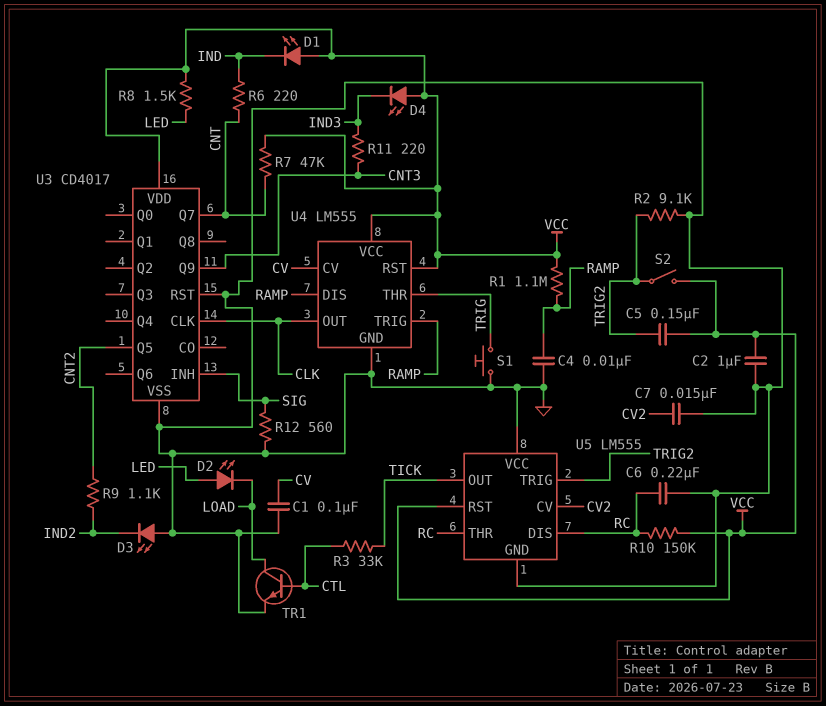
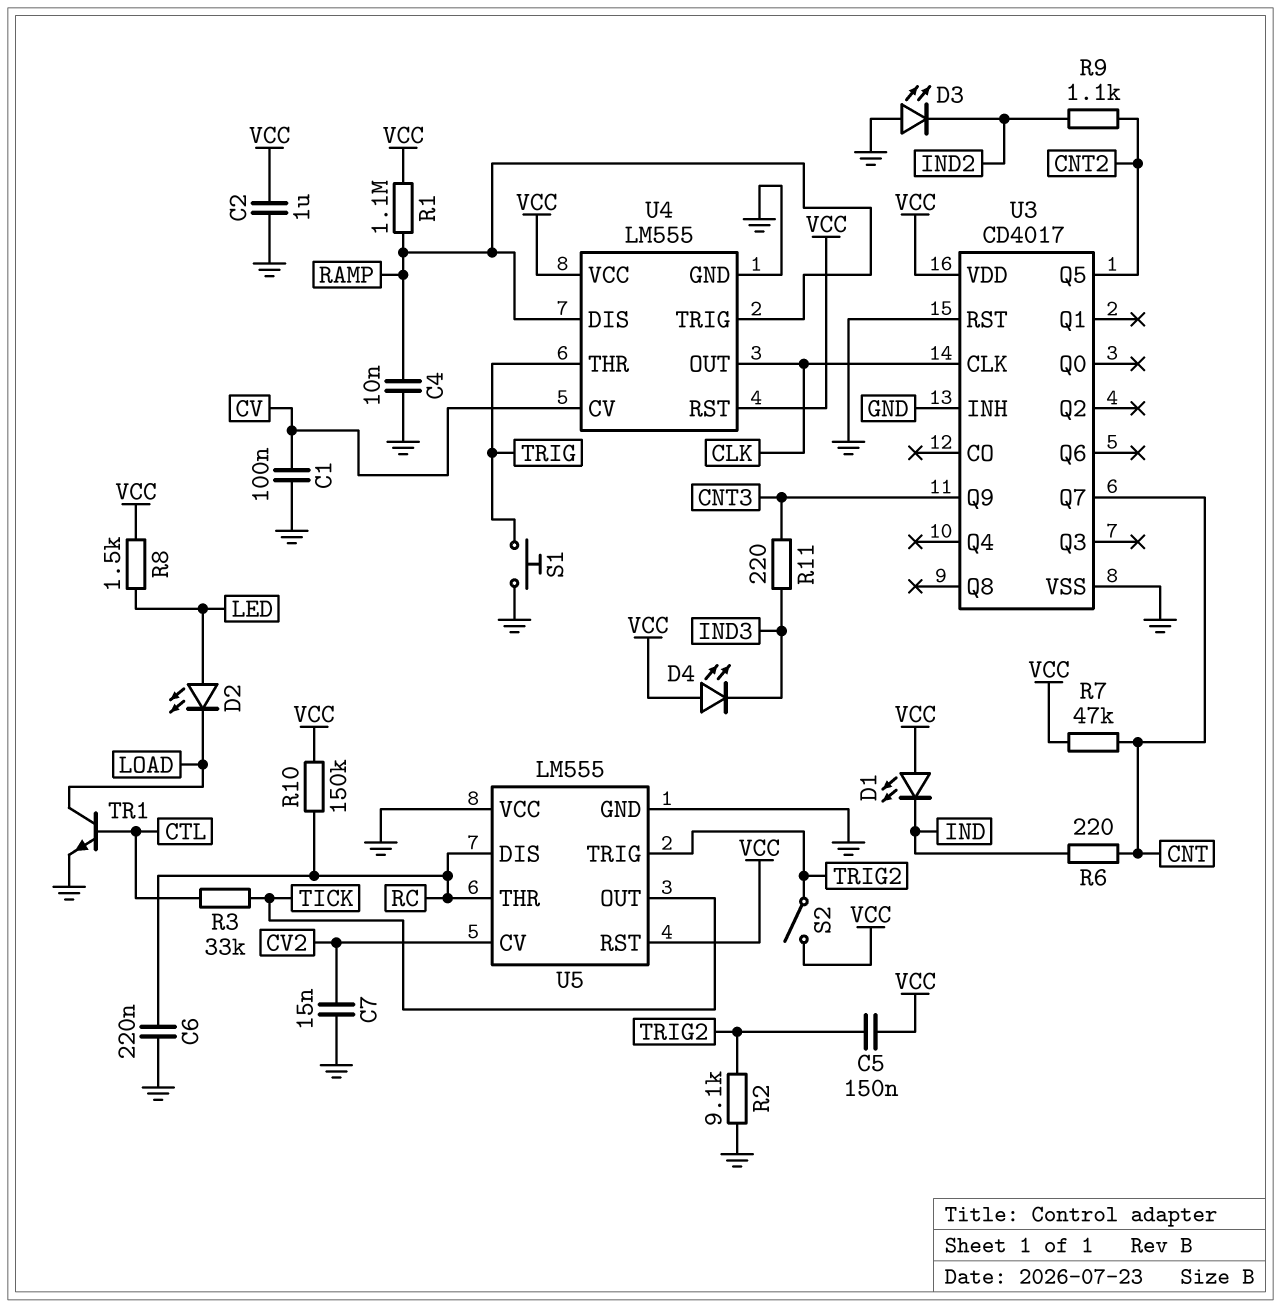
R12: 560 (GND, SIG) -> none
U3 pin INH: SIG -> GND

